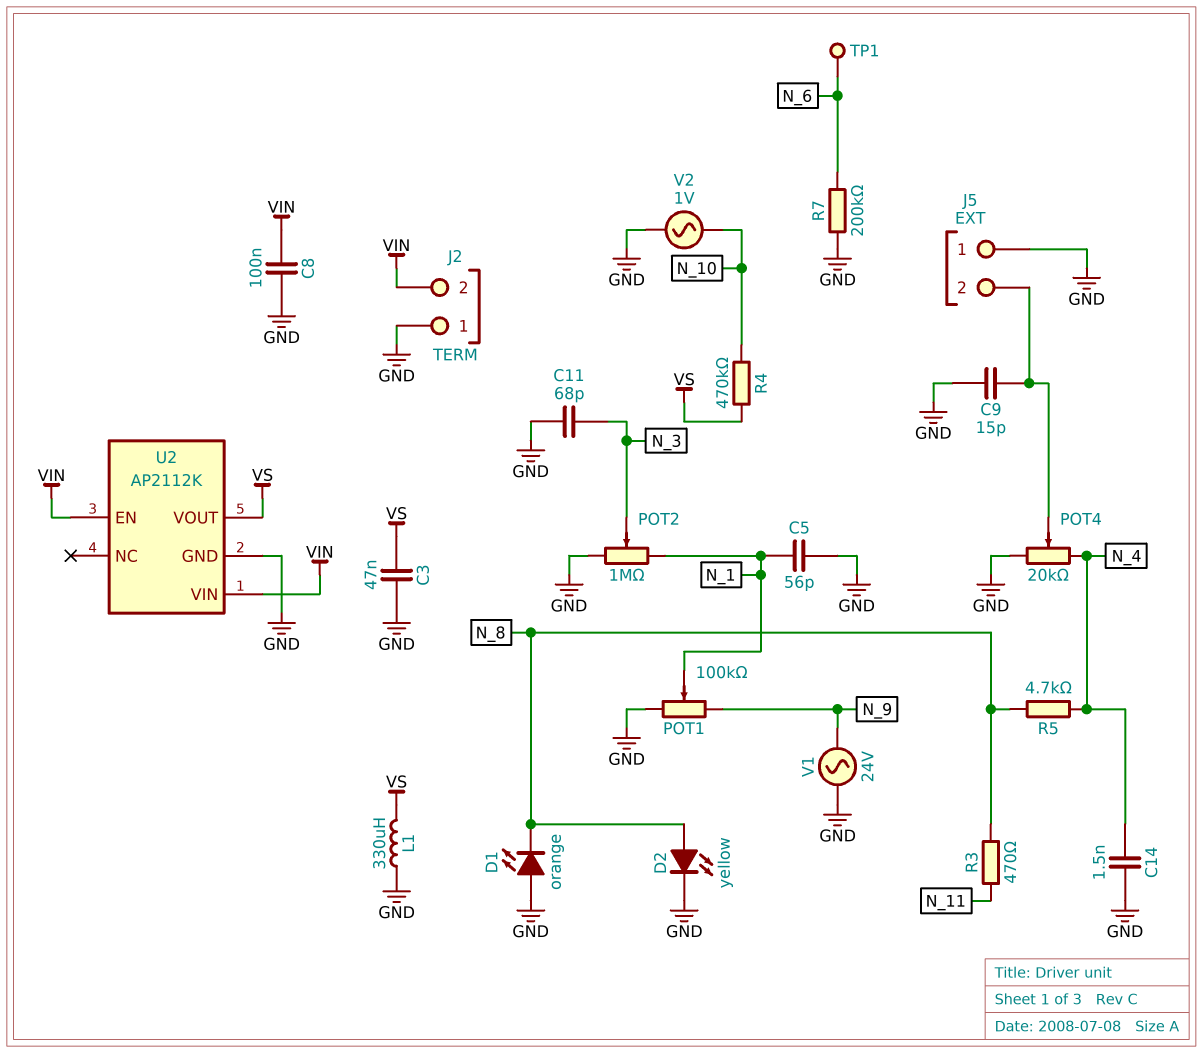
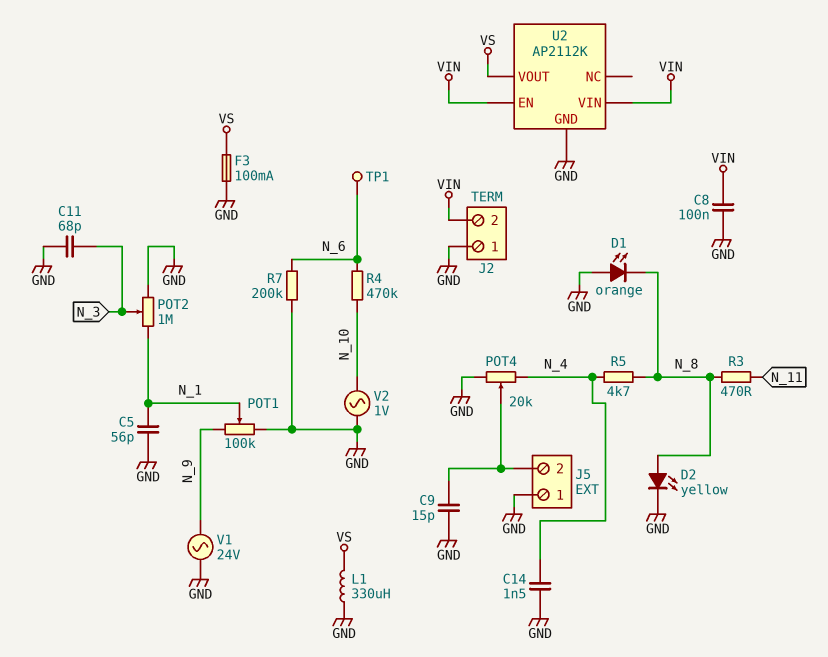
C3: 47nF (GND, VS) -> none
F3: none -> 100mA (GND, VS)
R4: 470k (N_10, VS) -> 470k (N_6, N_10)

